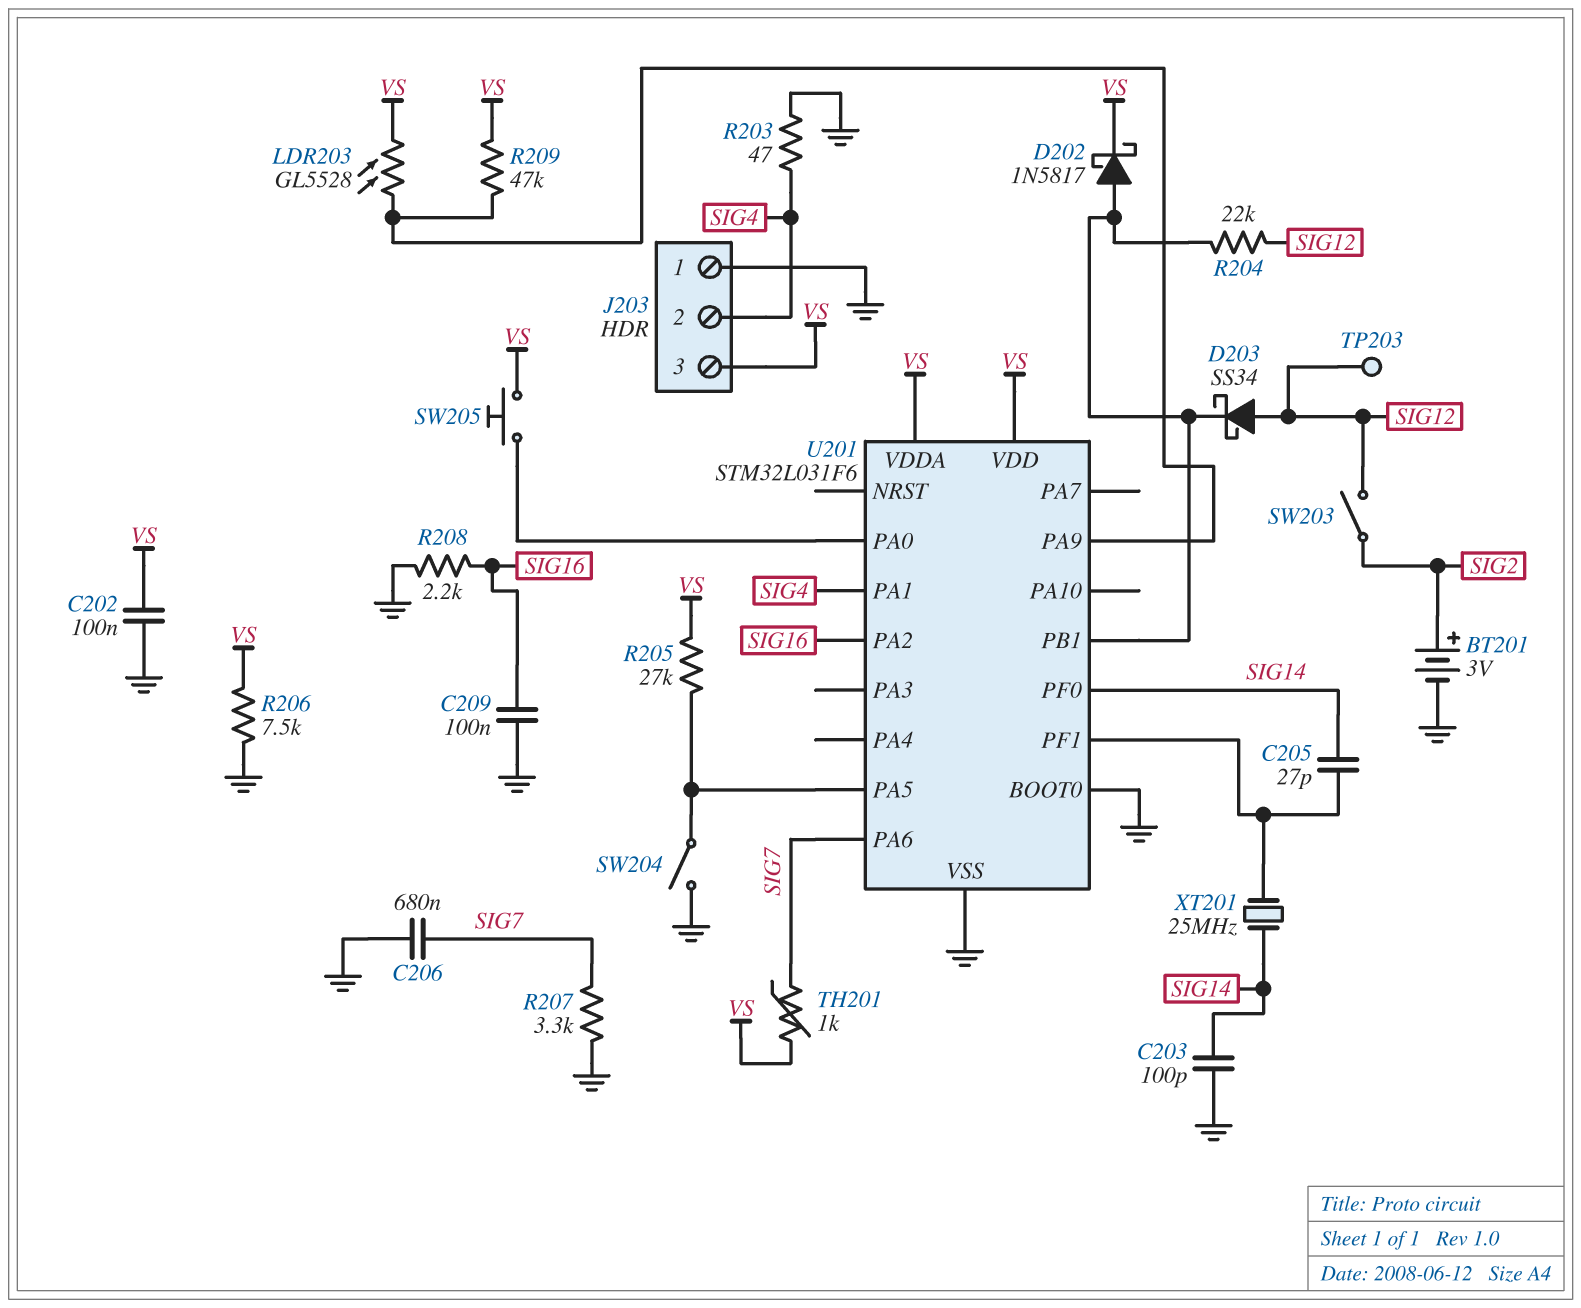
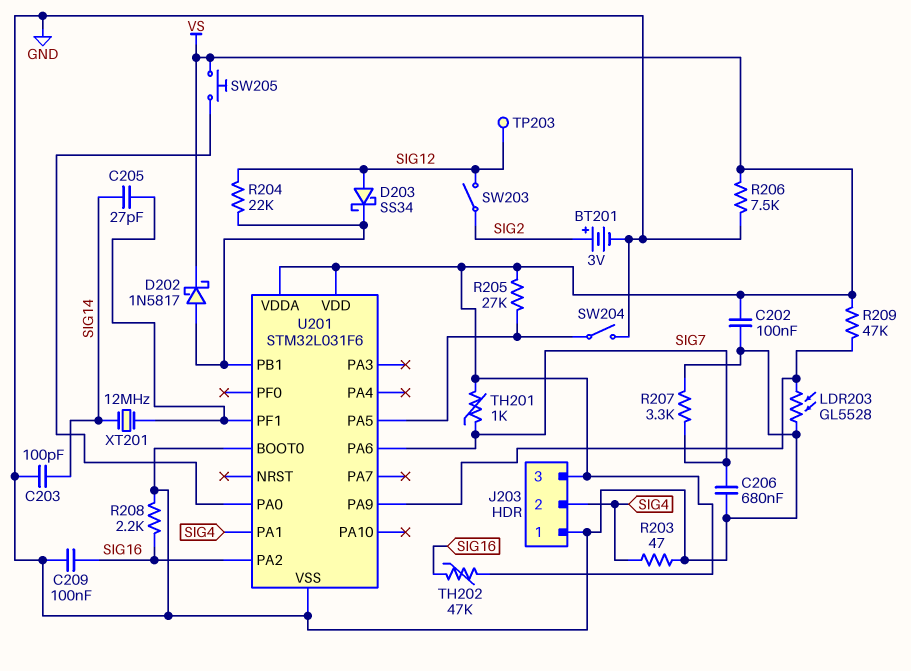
LDR203: GL5528 (U201/PA9, VS) -> GL5528 (GND, U201/PA9)
TH202: none -> 47k (SIG16, VS)
U201 pin PF0: SIG14 -> none
XT201: 25MHz (SIG14, U201/PF1) -> 12MHz (SIG14, U201/PF1)

